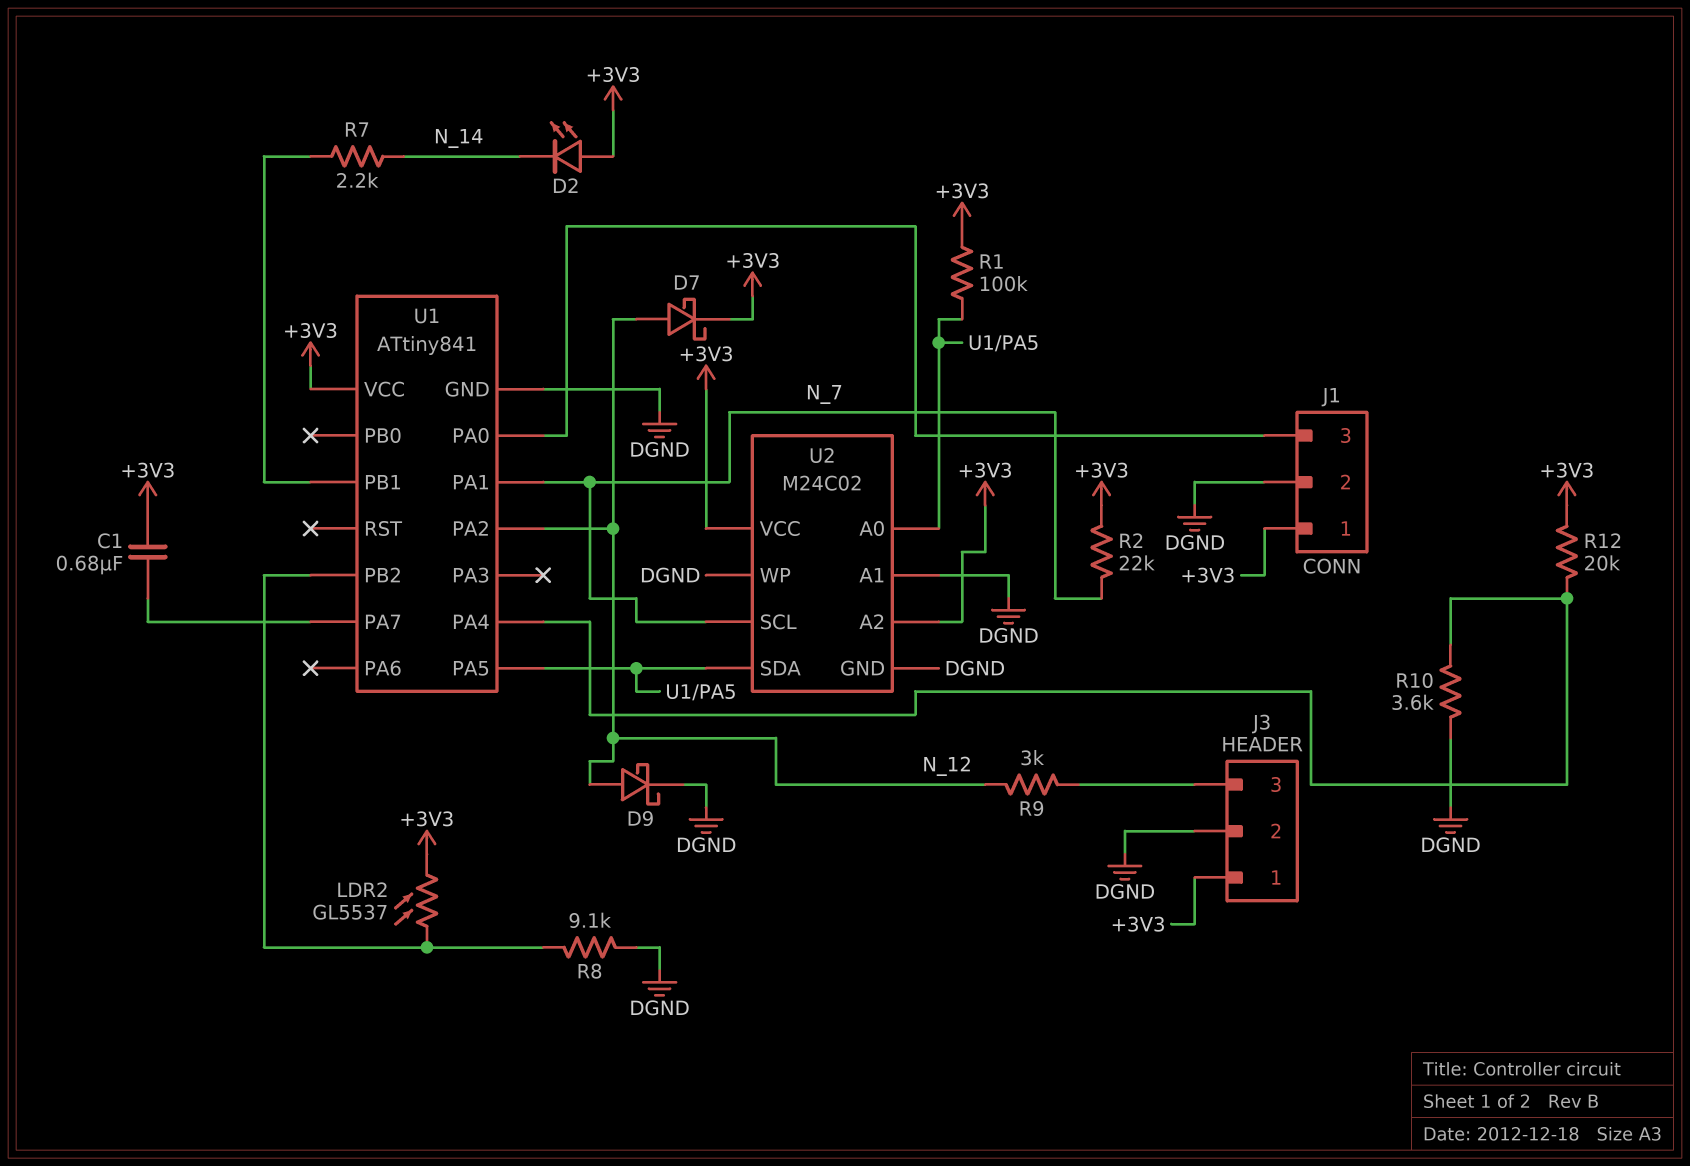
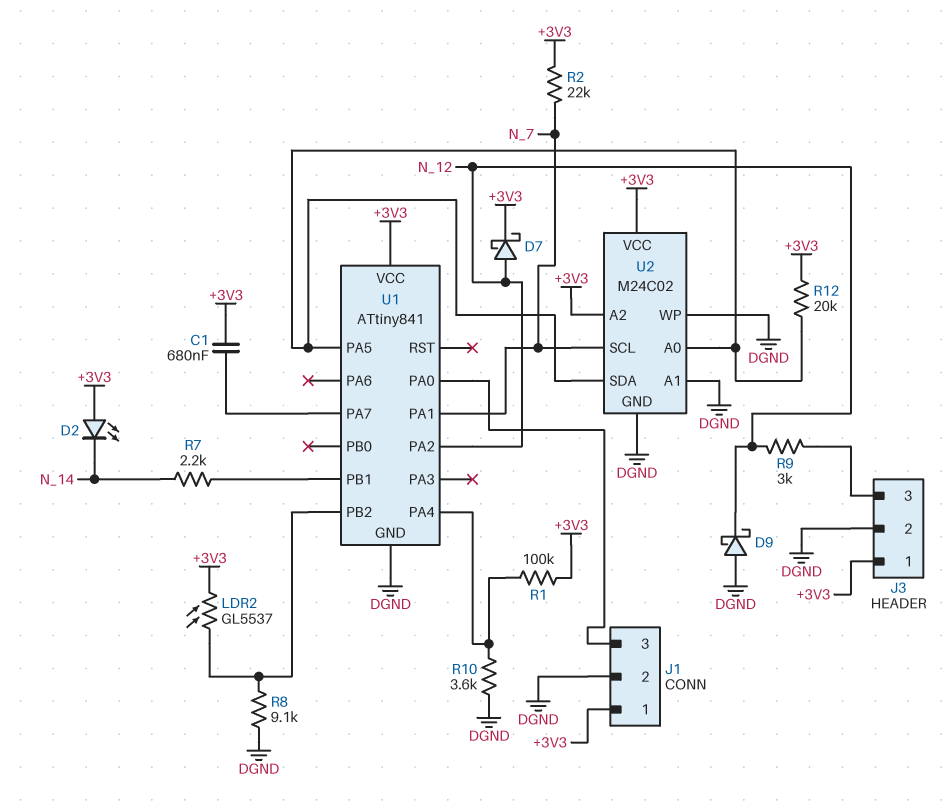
D9: schottky (A N_12, K DGND) -> schottky (A DGND, K N_12)
R1: 100k (+3V3, U1/PA5) -> 100k (+3V3, U1/PA4)
R12: 20k (+3V3, U1/PA4) -> 20k (+3V3, U1/PA5)

